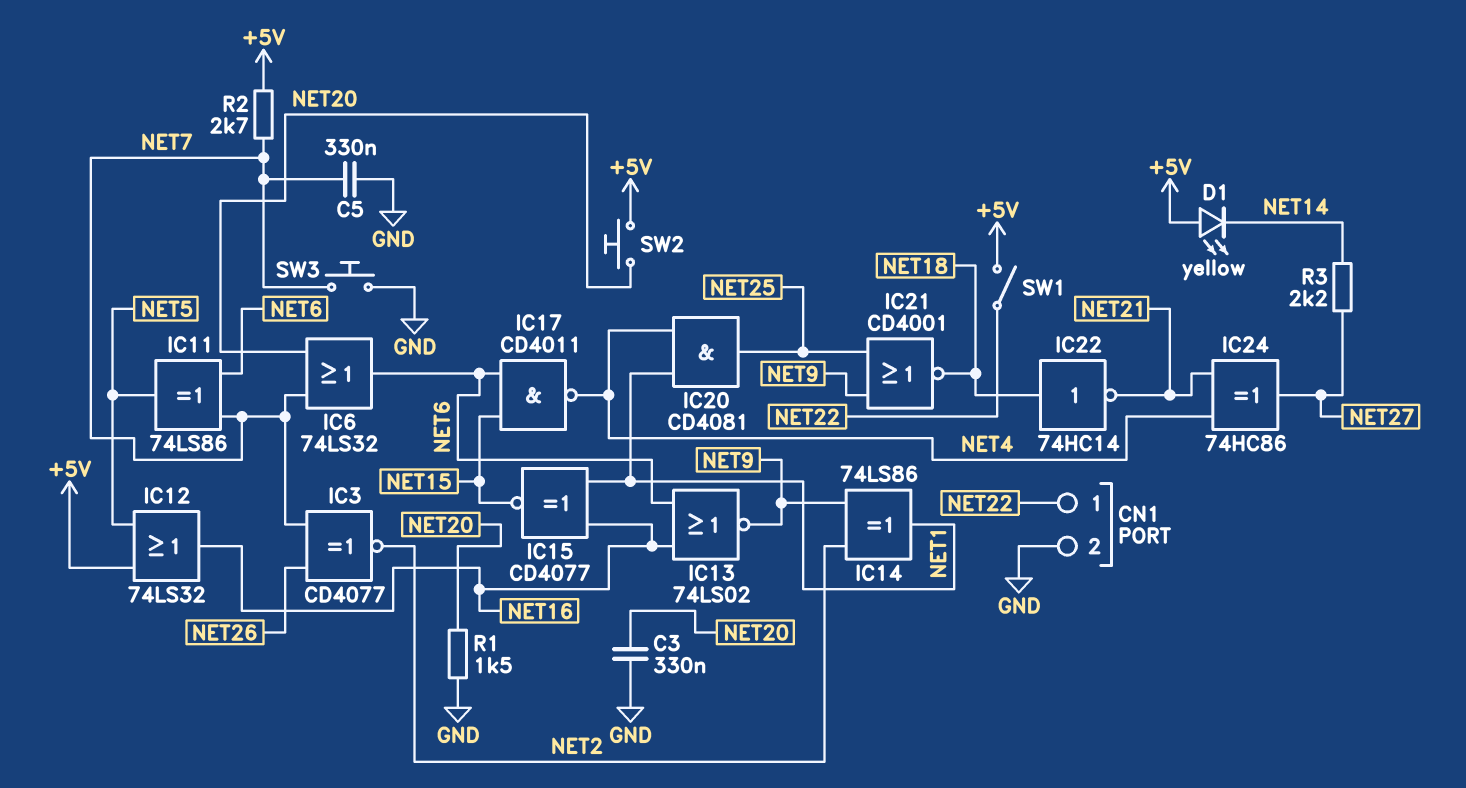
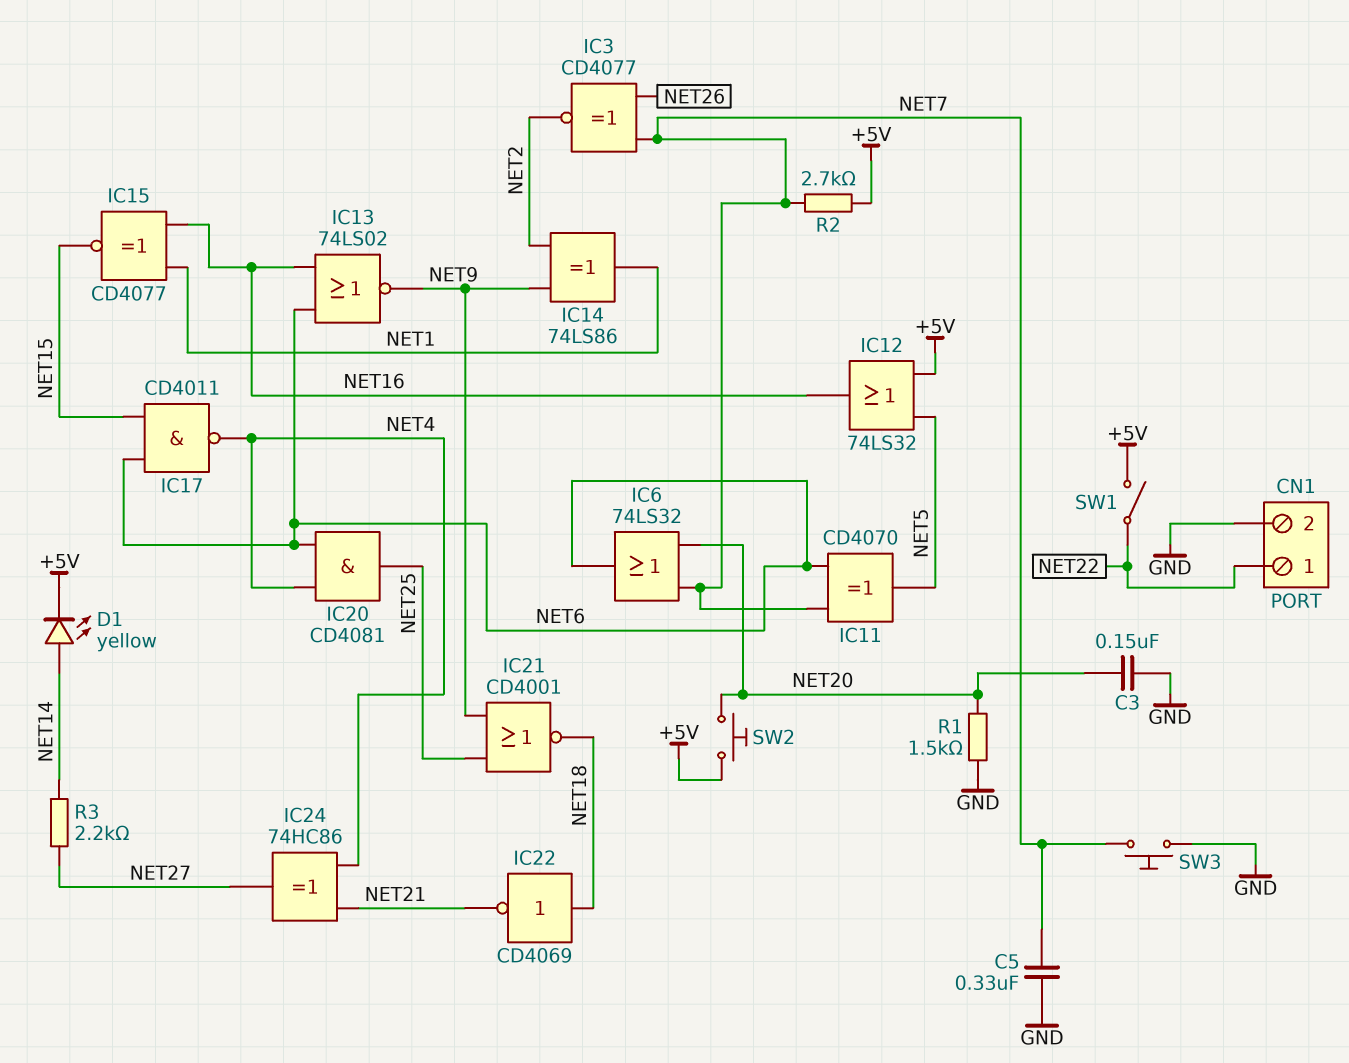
C3: 330nF (GND, NET20) -> 150nF (GND, NET20)
D1: LED yellow (A +5V, K NET14) -> LED yellow (A NET14, K +5V)
IC11: XOR 74LS86 (in NET6, in NET7, out NET5) -> XOR CD4070 (in NET6, in NET7, out NET5)
IC20: AND CD4081 (in NET1, in NET4, out NET25) -> AND CD4081 (in NET4, in NET6, out NET25)
IC22: NOT 74HC14 (in NET18, out NET21) -> NOT CD4069 (in NET18, out NET21)

